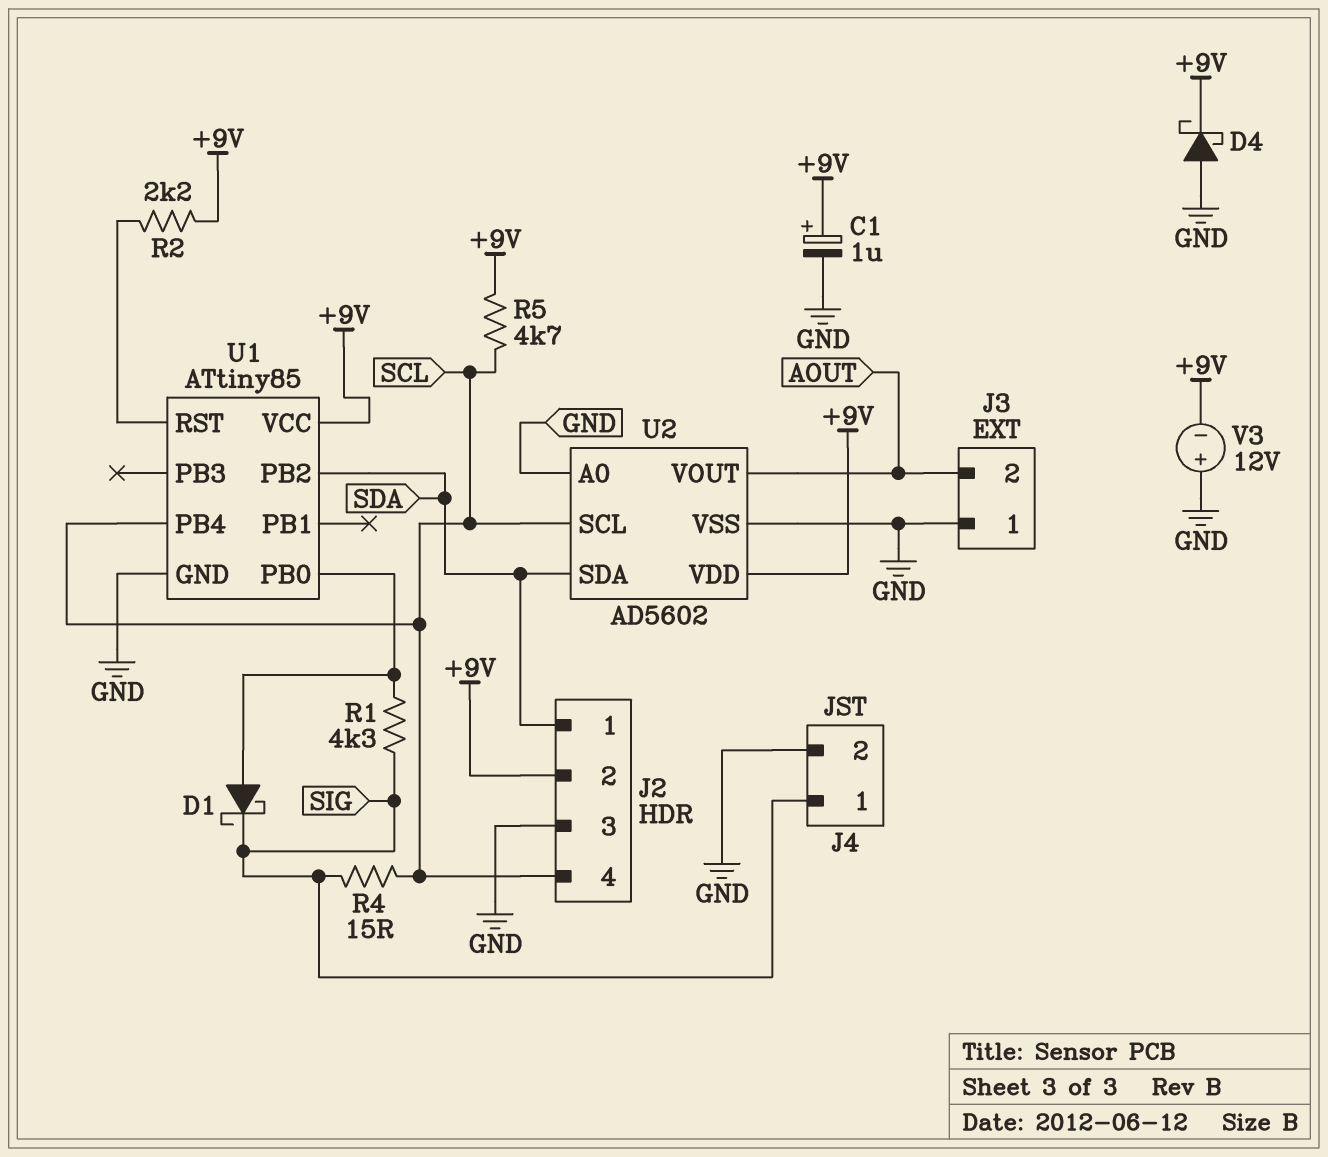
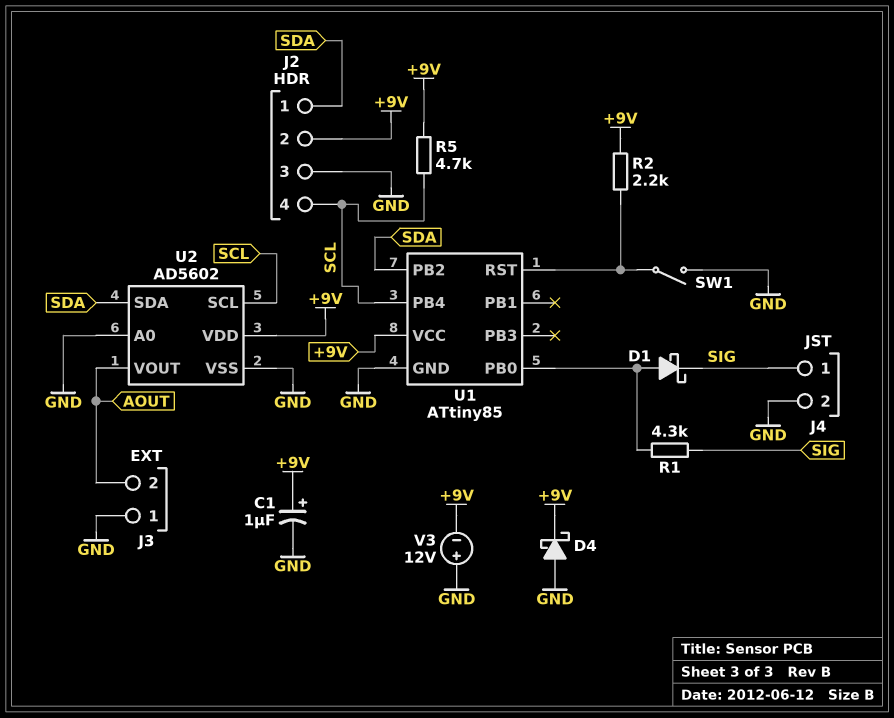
R4: 15 (SCL, SIG) -> none
SW1: none -> switch (GND, U1/RST)

